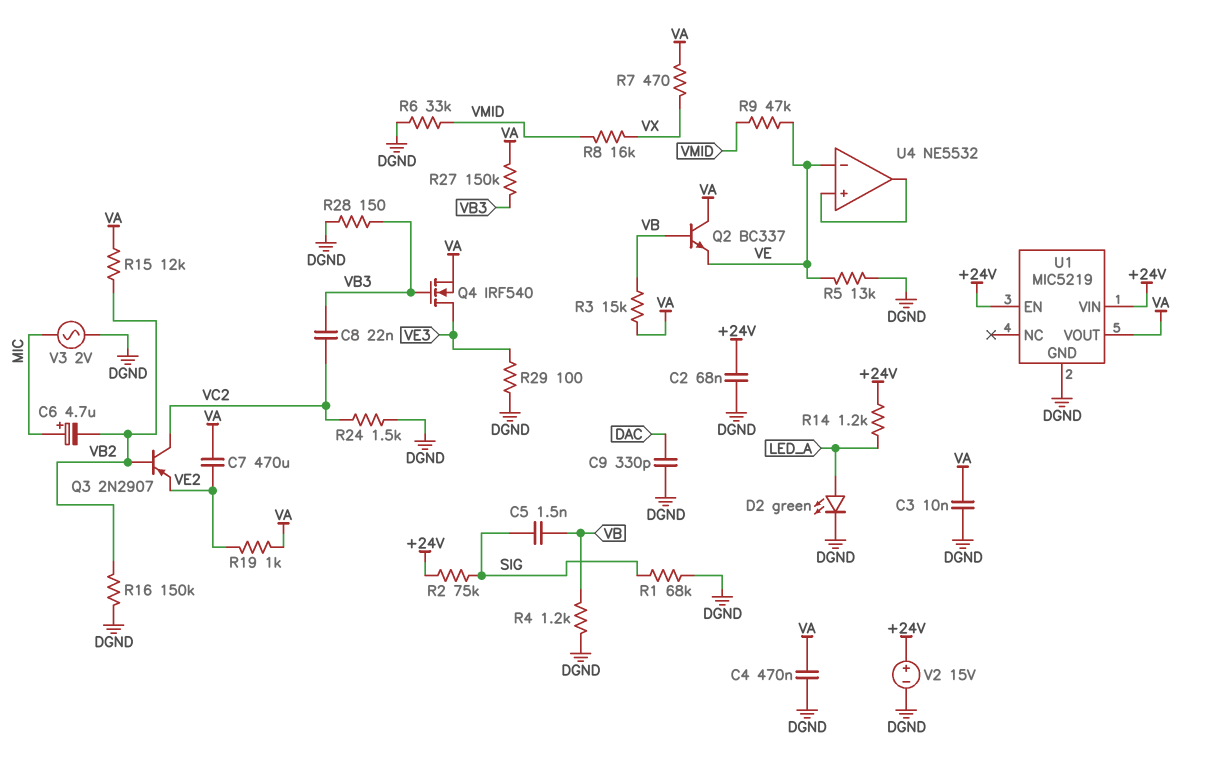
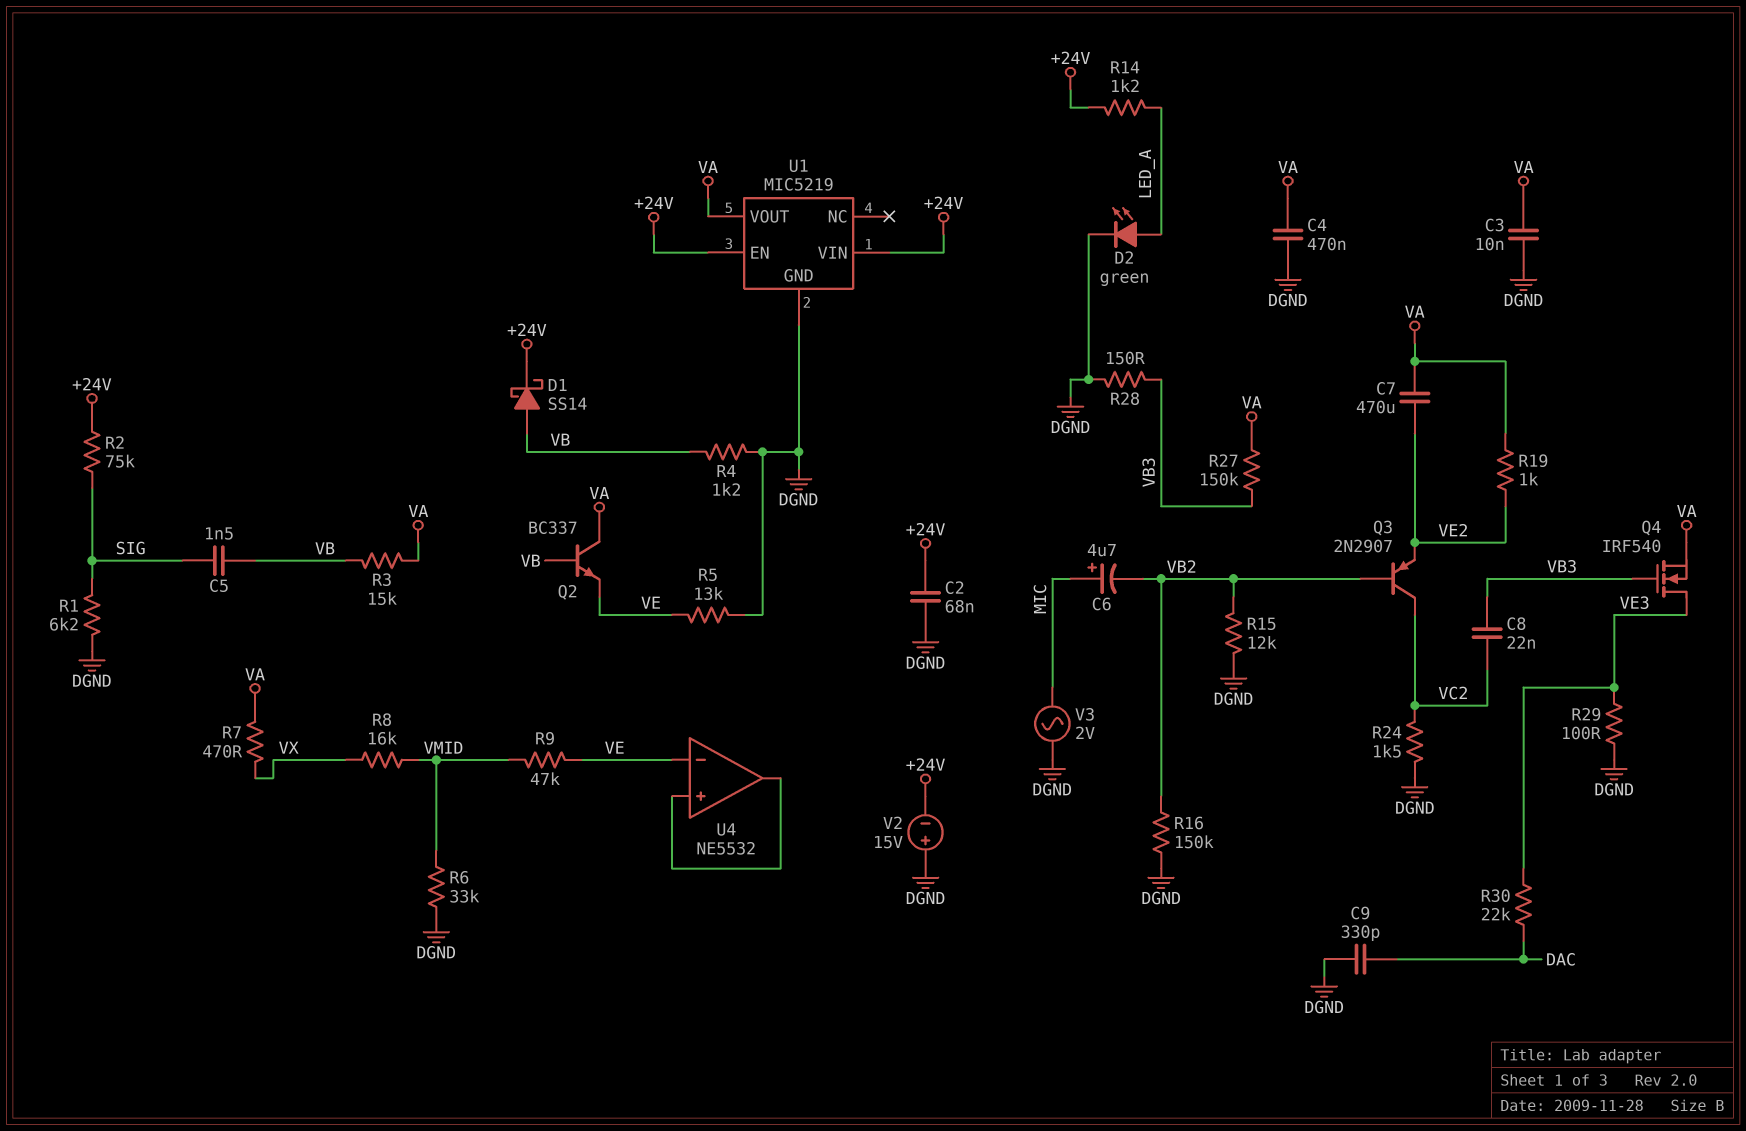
D1: none -> schottky SS14 (A VB, K +24V)
R1: 68k (DGND, SIG) -> 6.2k (DGND, SIG)
R15: 12k (VA, VB2) -> 12k (DGND, VB2)
R30: none -> 22k (DAC, VE3)
V2: 15V (plus +24V, minus DGND) -> 15V (plus DGND, minus +24V)

